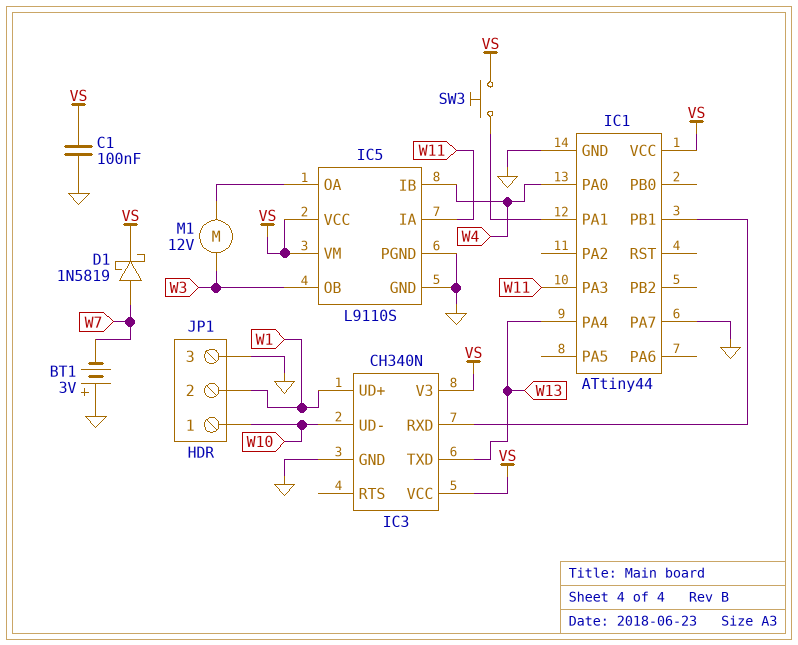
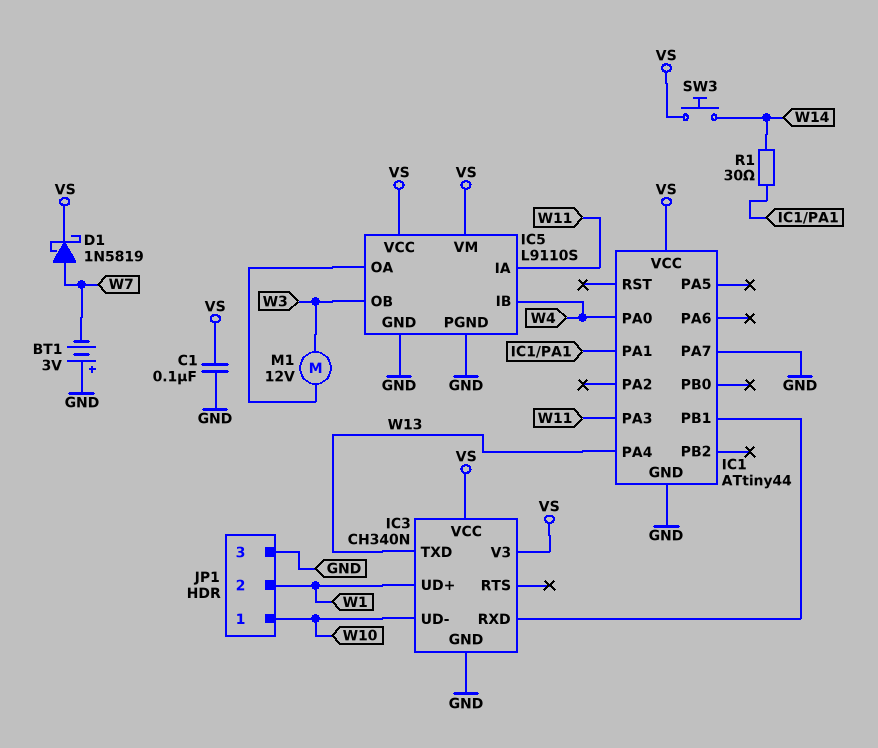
R1: none -> 30 (IC1/PA1, W14)
SW3: button (IC1/PA1, VS) -> button (VS, W14)

